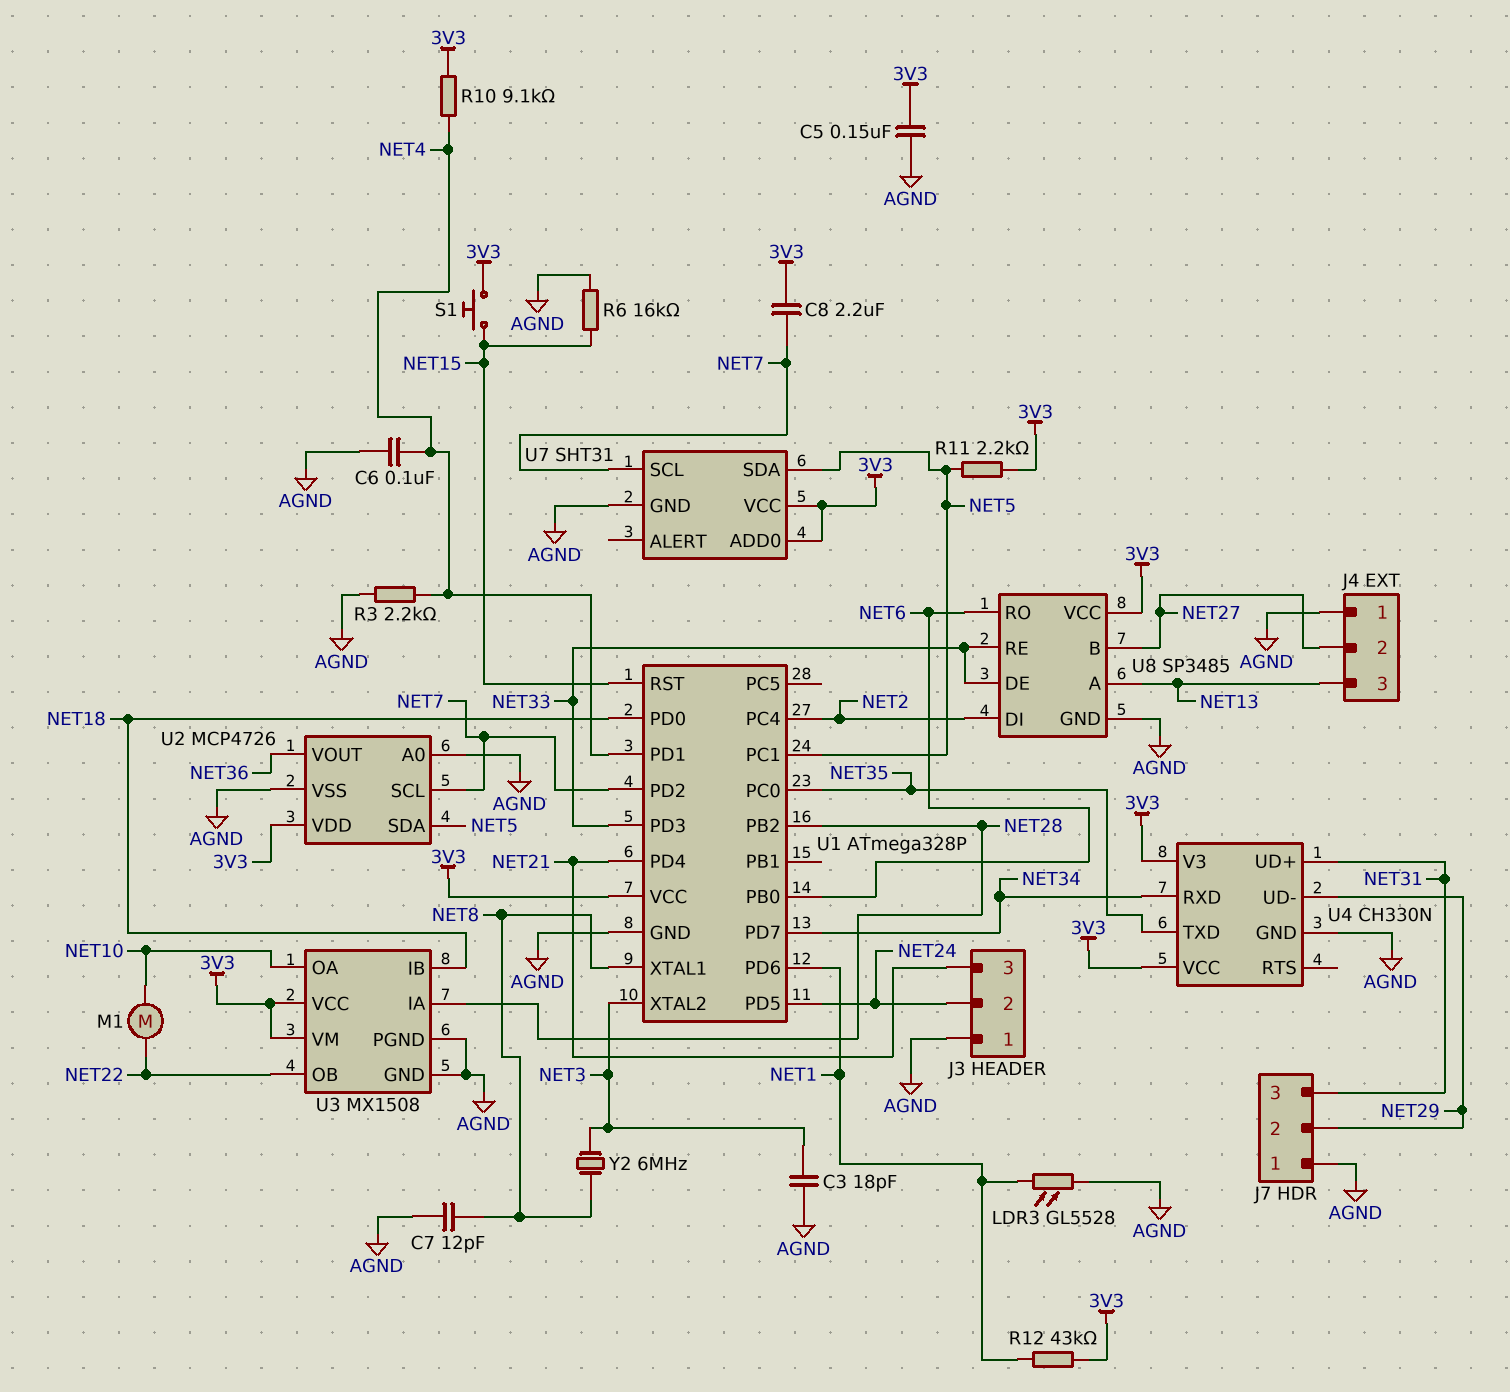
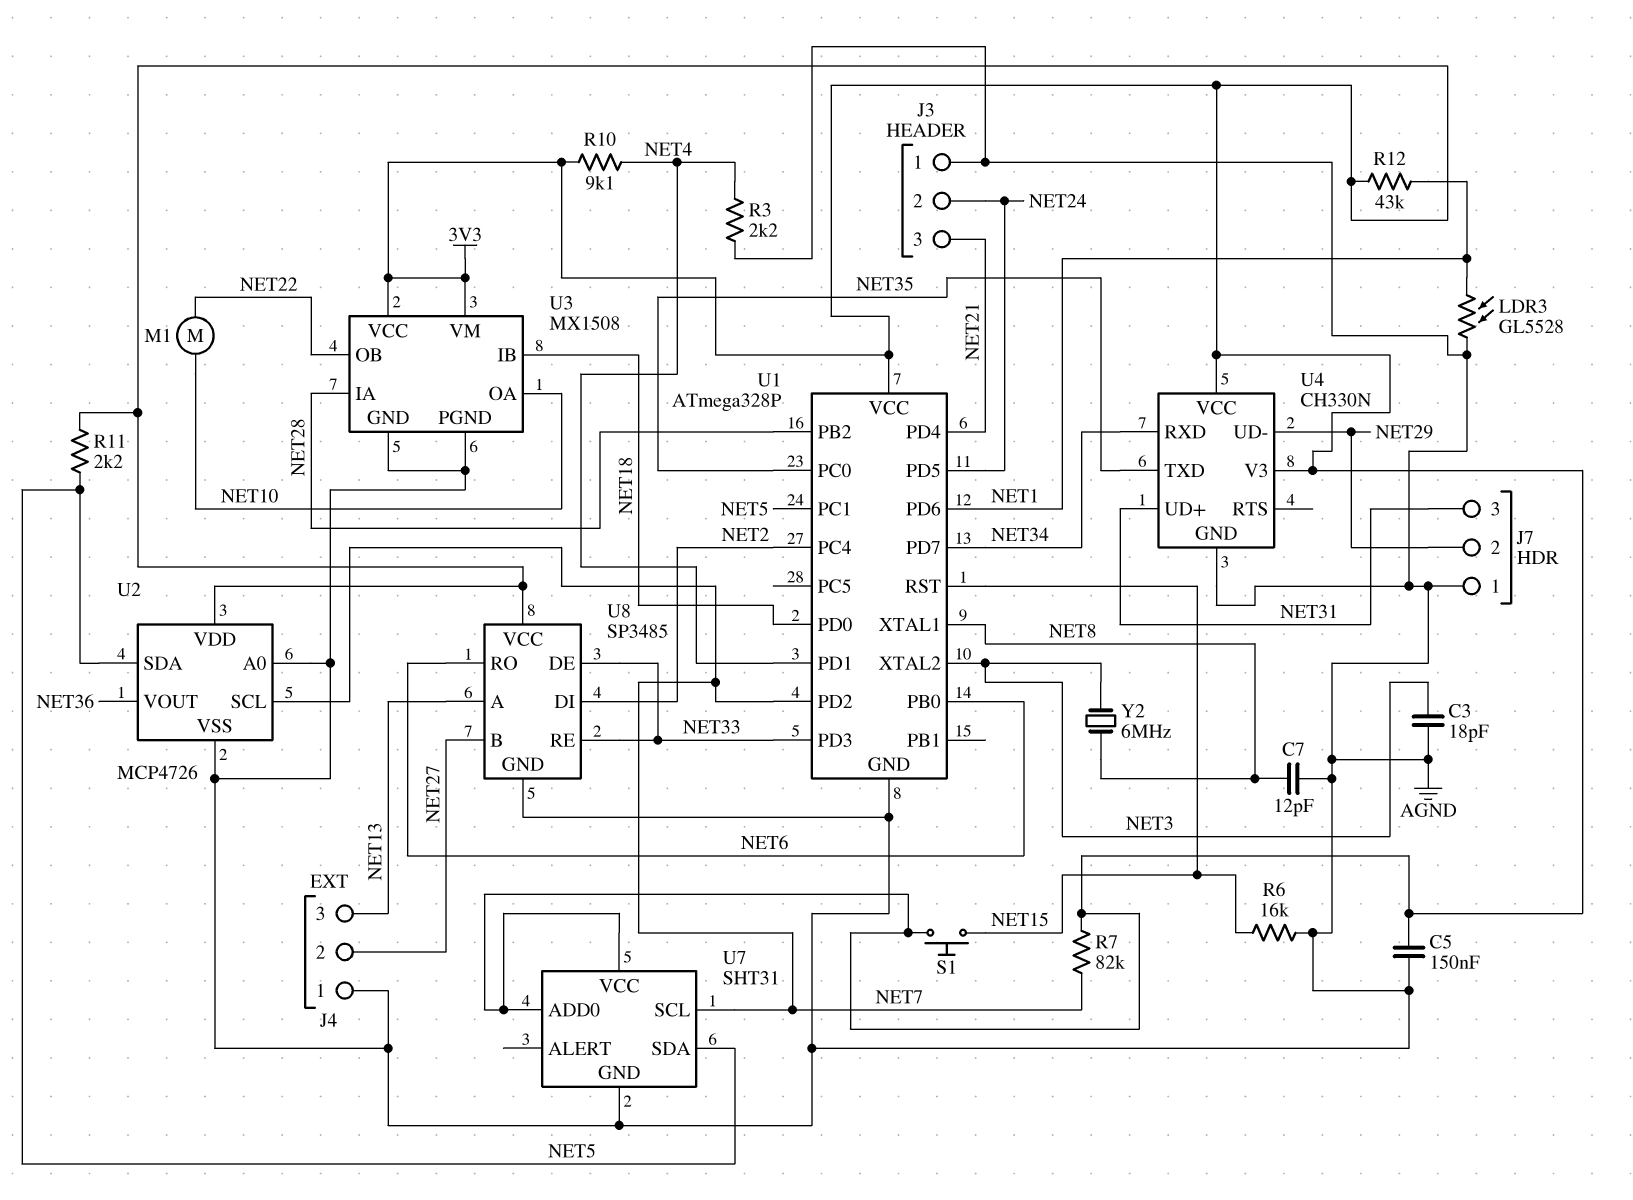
C6: 100nF (AGND, NET4) -> none
C8: 2.2uF (3V3, NET7) -> none
R7: none -> 82k (3V3, NET7)

